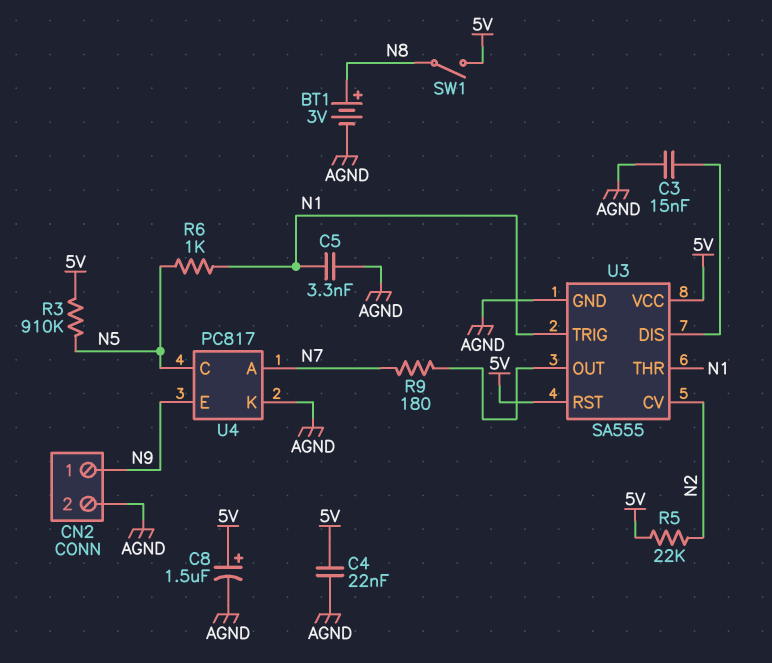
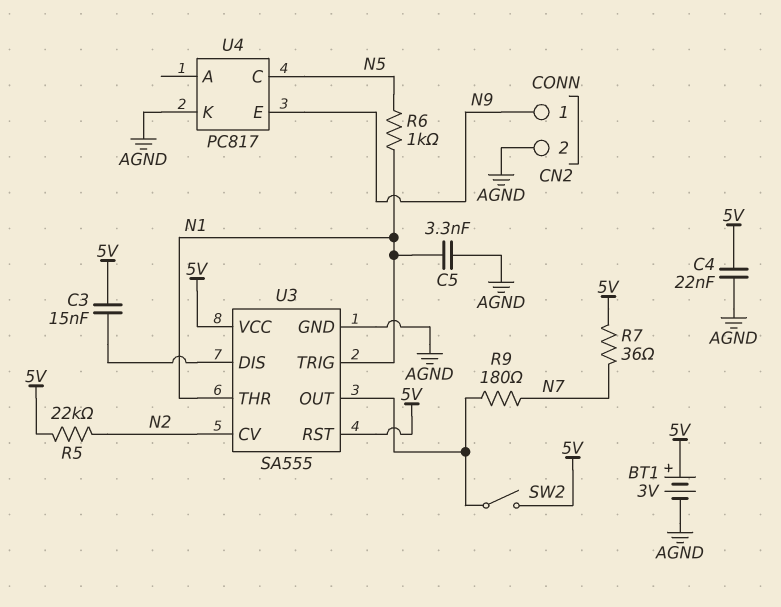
BT1: 3V (plus N8, minus AGND) -> 3V (plus 5V, minus AGND)
C3: 15nF (AGND, U3/DIS) -> 15nF (5V, U3/DIS)
C8: 1.5uF (plus 5V, minus AGND) -> none
R3: 910k (5V, N5) -> none
R7: none -> 36 (5V, N7)
SW1: switch (5V, N8) -> none
SW2: none -> switch (5V, U3/OUT)
U4 pin A: N7 -> none

